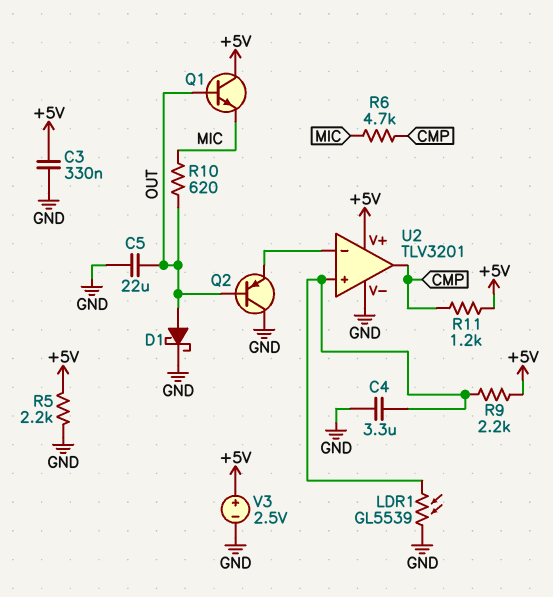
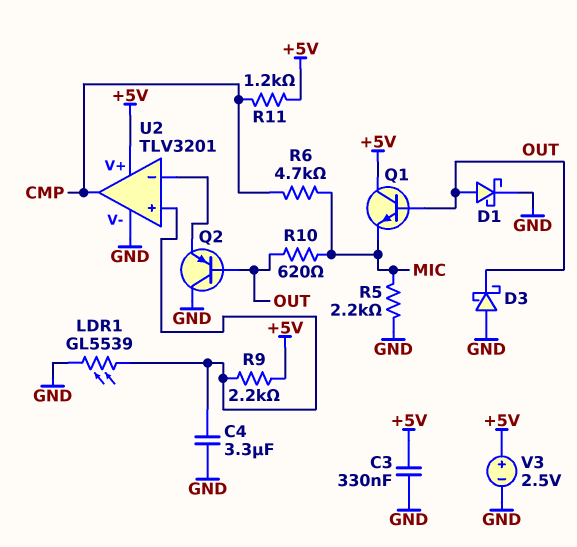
C5: 22uF (GND, OUT) -> none
D3: none -> schottky (A GND, K OUT)
R5: 2.2k (+5V, GND) -> 2.2k (GND, MIC)

